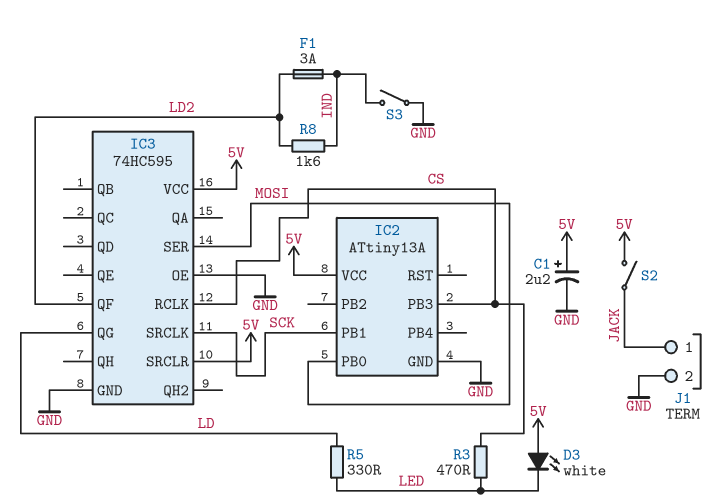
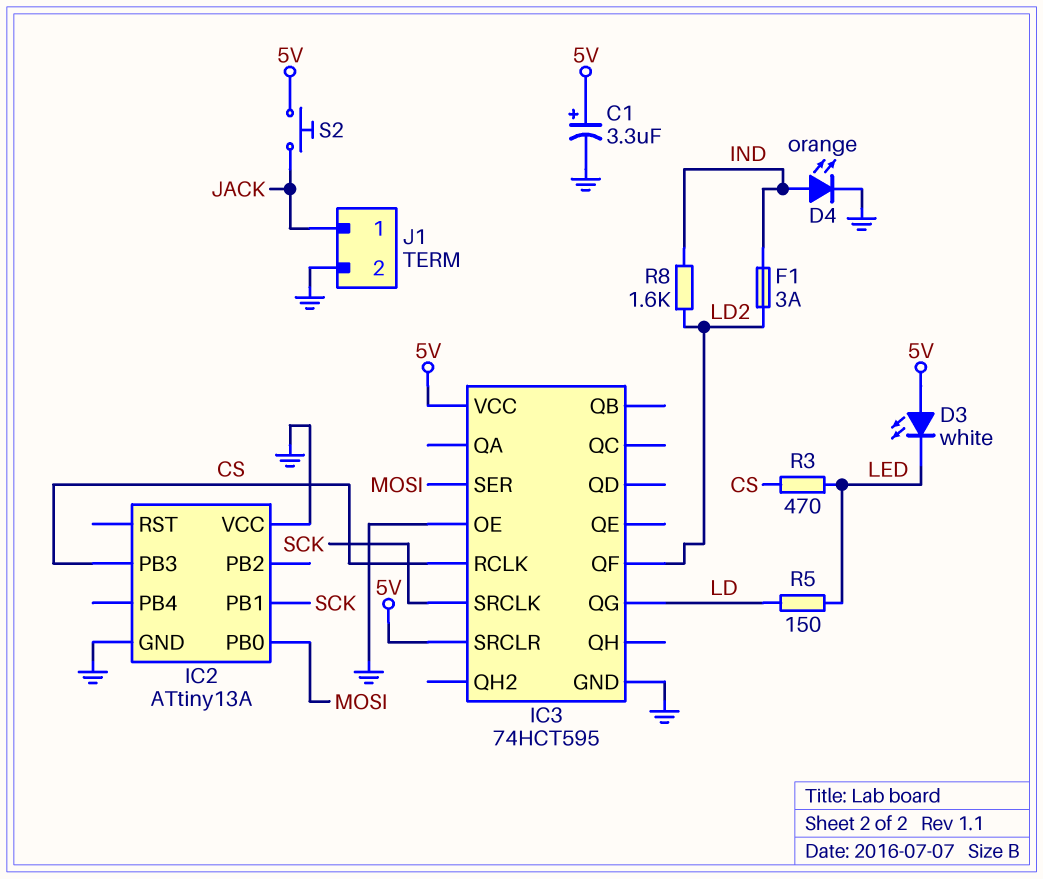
C1: 2.2uF (plus 5V, minus GND) -> 3.3uF (plus 5V, minus GND)
D4: none -> LED orange (A IND, K GND)
IC2 pin VCC: 5V -> GND
IC3: 74HC595 -> 74HCT595
R5: 330 (LD, LED) -> 150 (LD, LED)
S2: switch (5V, JACK) -> button (5V, JACK)
S3: switch (GND, IND) -> none

